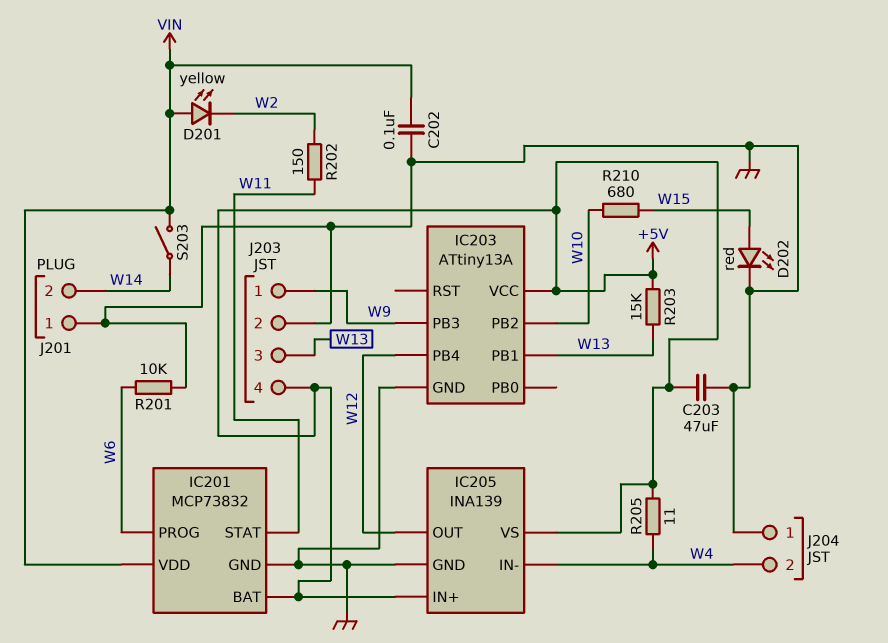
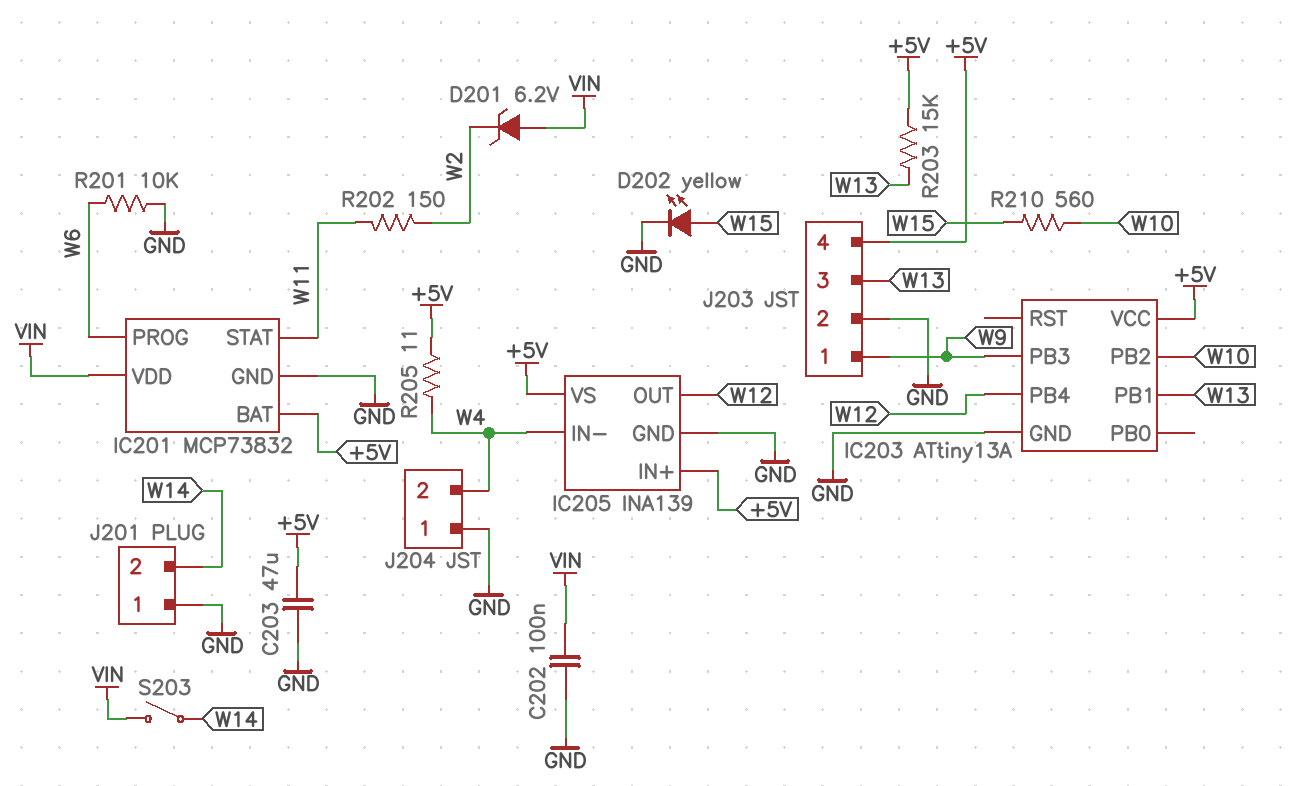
D201: LED yellow (A VIN, K W2) -> zener 6.2V (A VIN, K W2)
D202: LED red (A W15, K GND) -> LED yellow (A W15, K GND)
R210: 680 (W10, W15) -> 560 (W10, W15)

